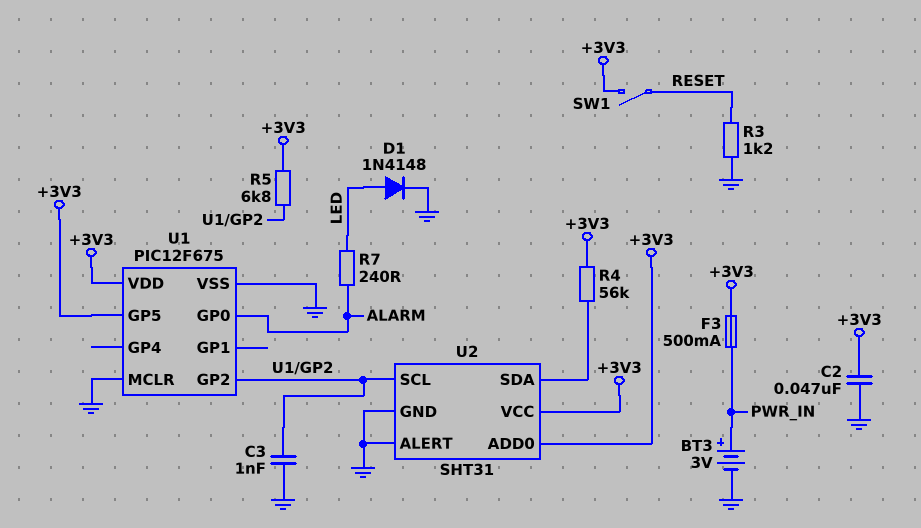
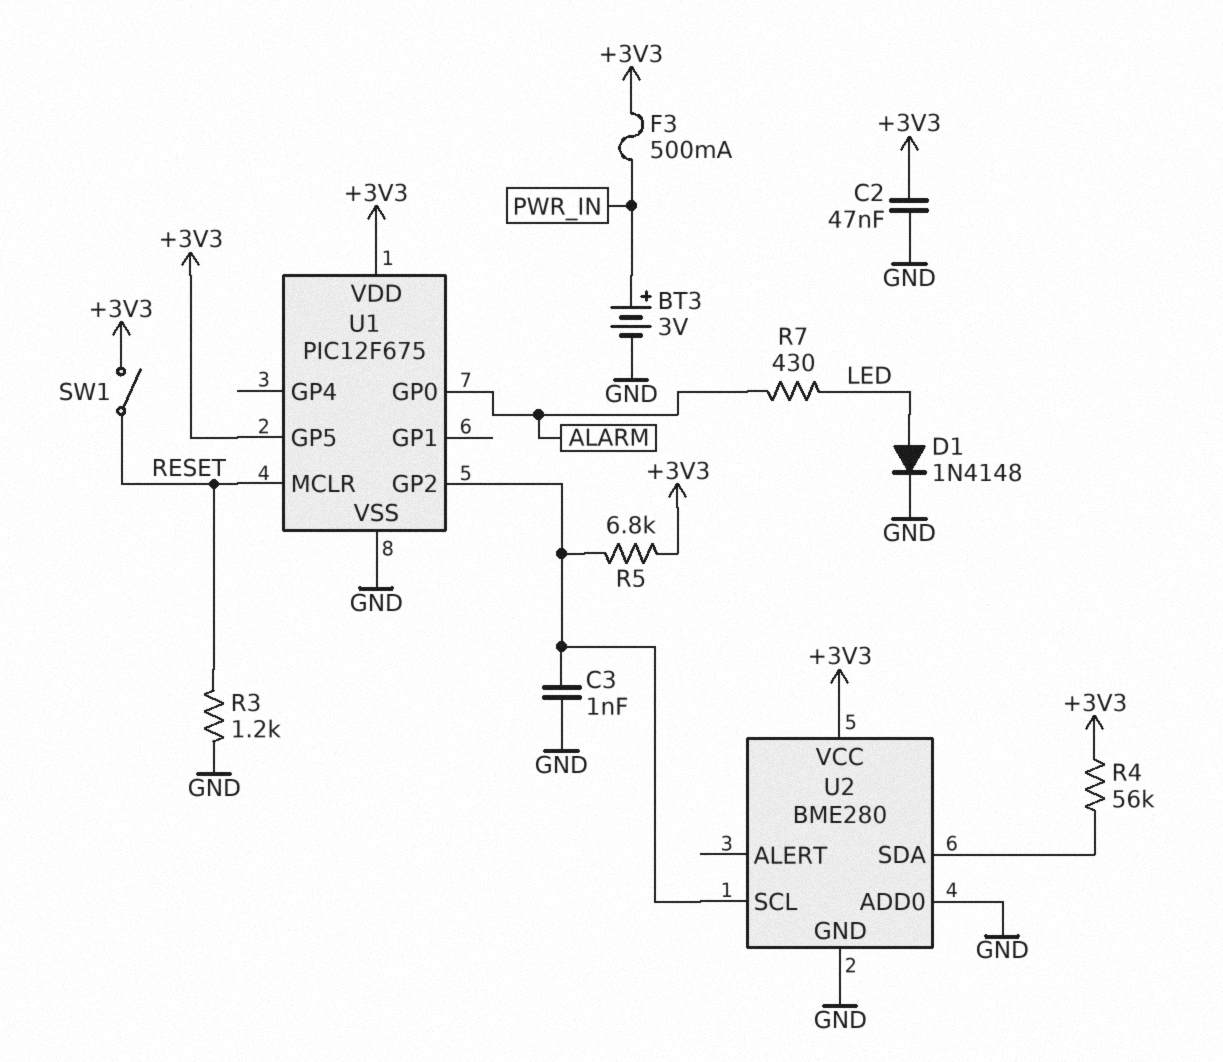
R7: 240 (ALARM, LED) -> 430 (ALARM, LED)
U1 pin MCLR: GND -> RESET
U2: SHT31 -> BME280
U2 pin ADD0: +3V3 -> GND
U2 pin ALERT: GND -> none

